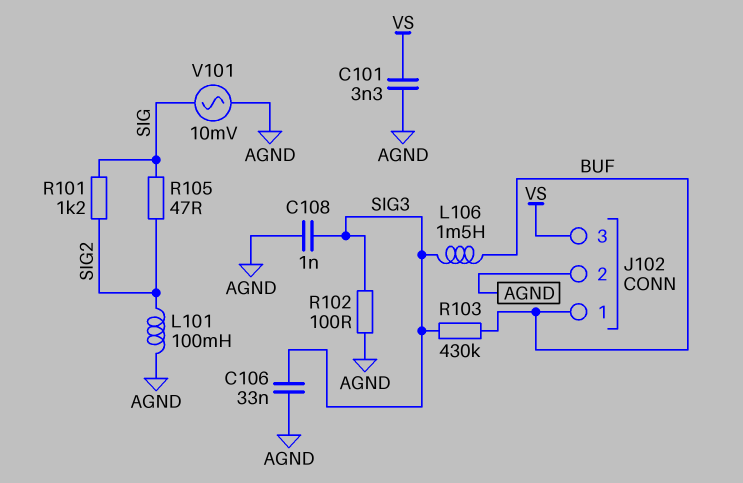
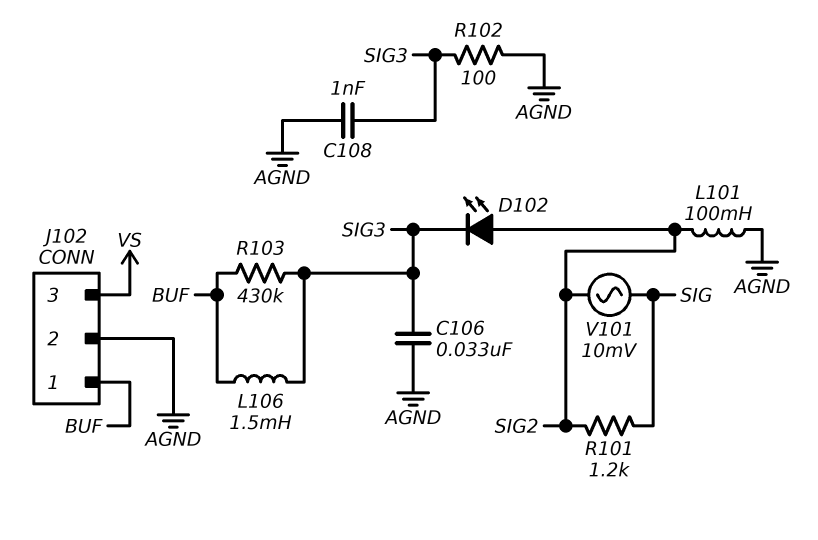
C101: 3.3nF (AGND, VS) -> none
D102: none -> LED (A SIG2, K SIG3)
R105: 47 (SIG, SIG2) -> none
V101: AC 10mV (AGND, SIG) -> AC 10mV (SIG, SIG2)

